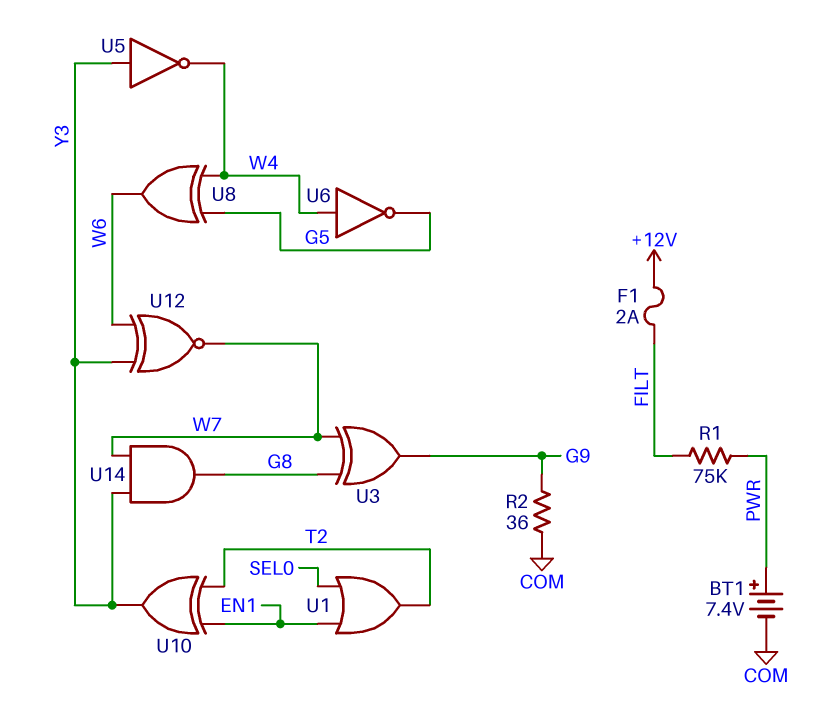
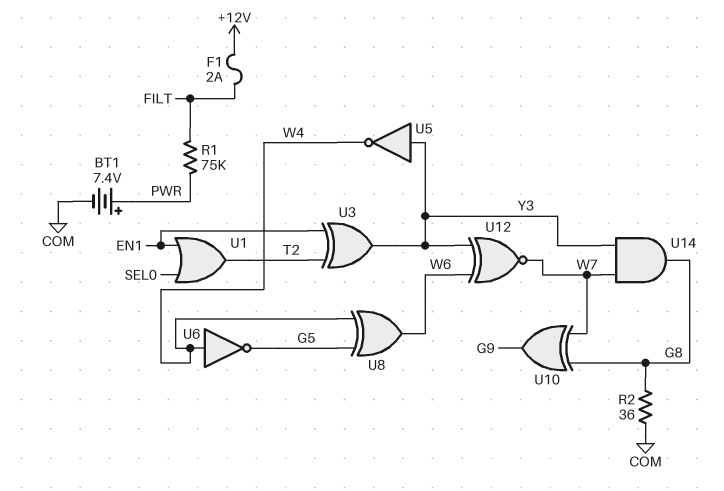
R2: 36 (COM, G9) -> 36 (COM, G8)
U3: XOR (in G8, in W7, out G9) -> XOR (in EN1, in T2, out Y3)
U10: XOR (in EN1, in T2, out Y3) -> XOR (in G8, in W7, out G9)

